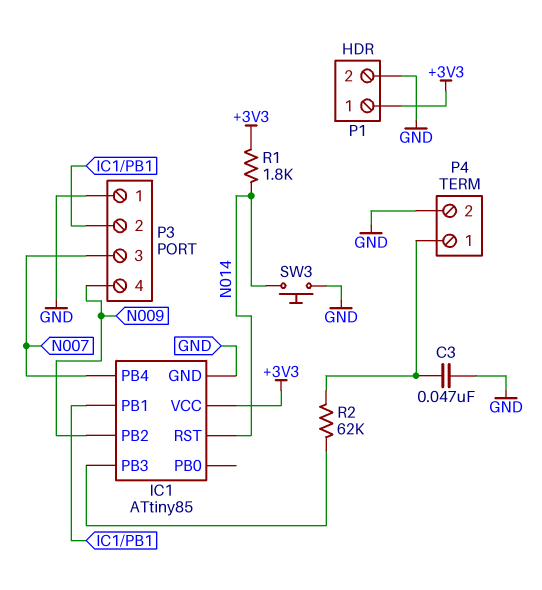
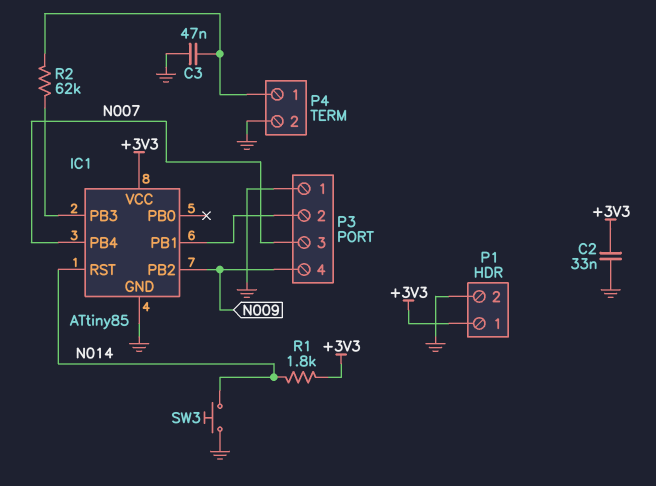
C2: none -> 33nF (+3V3, GND)

